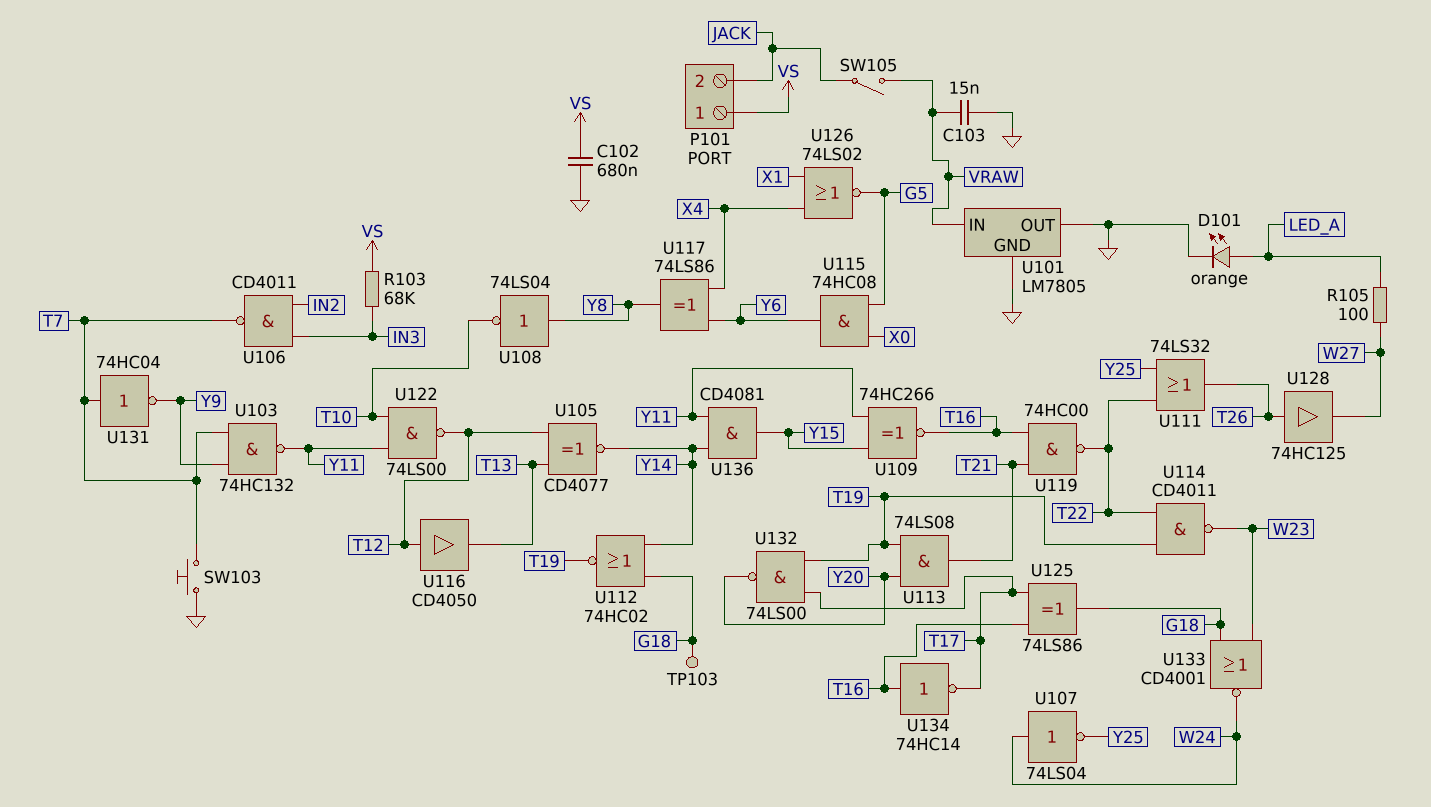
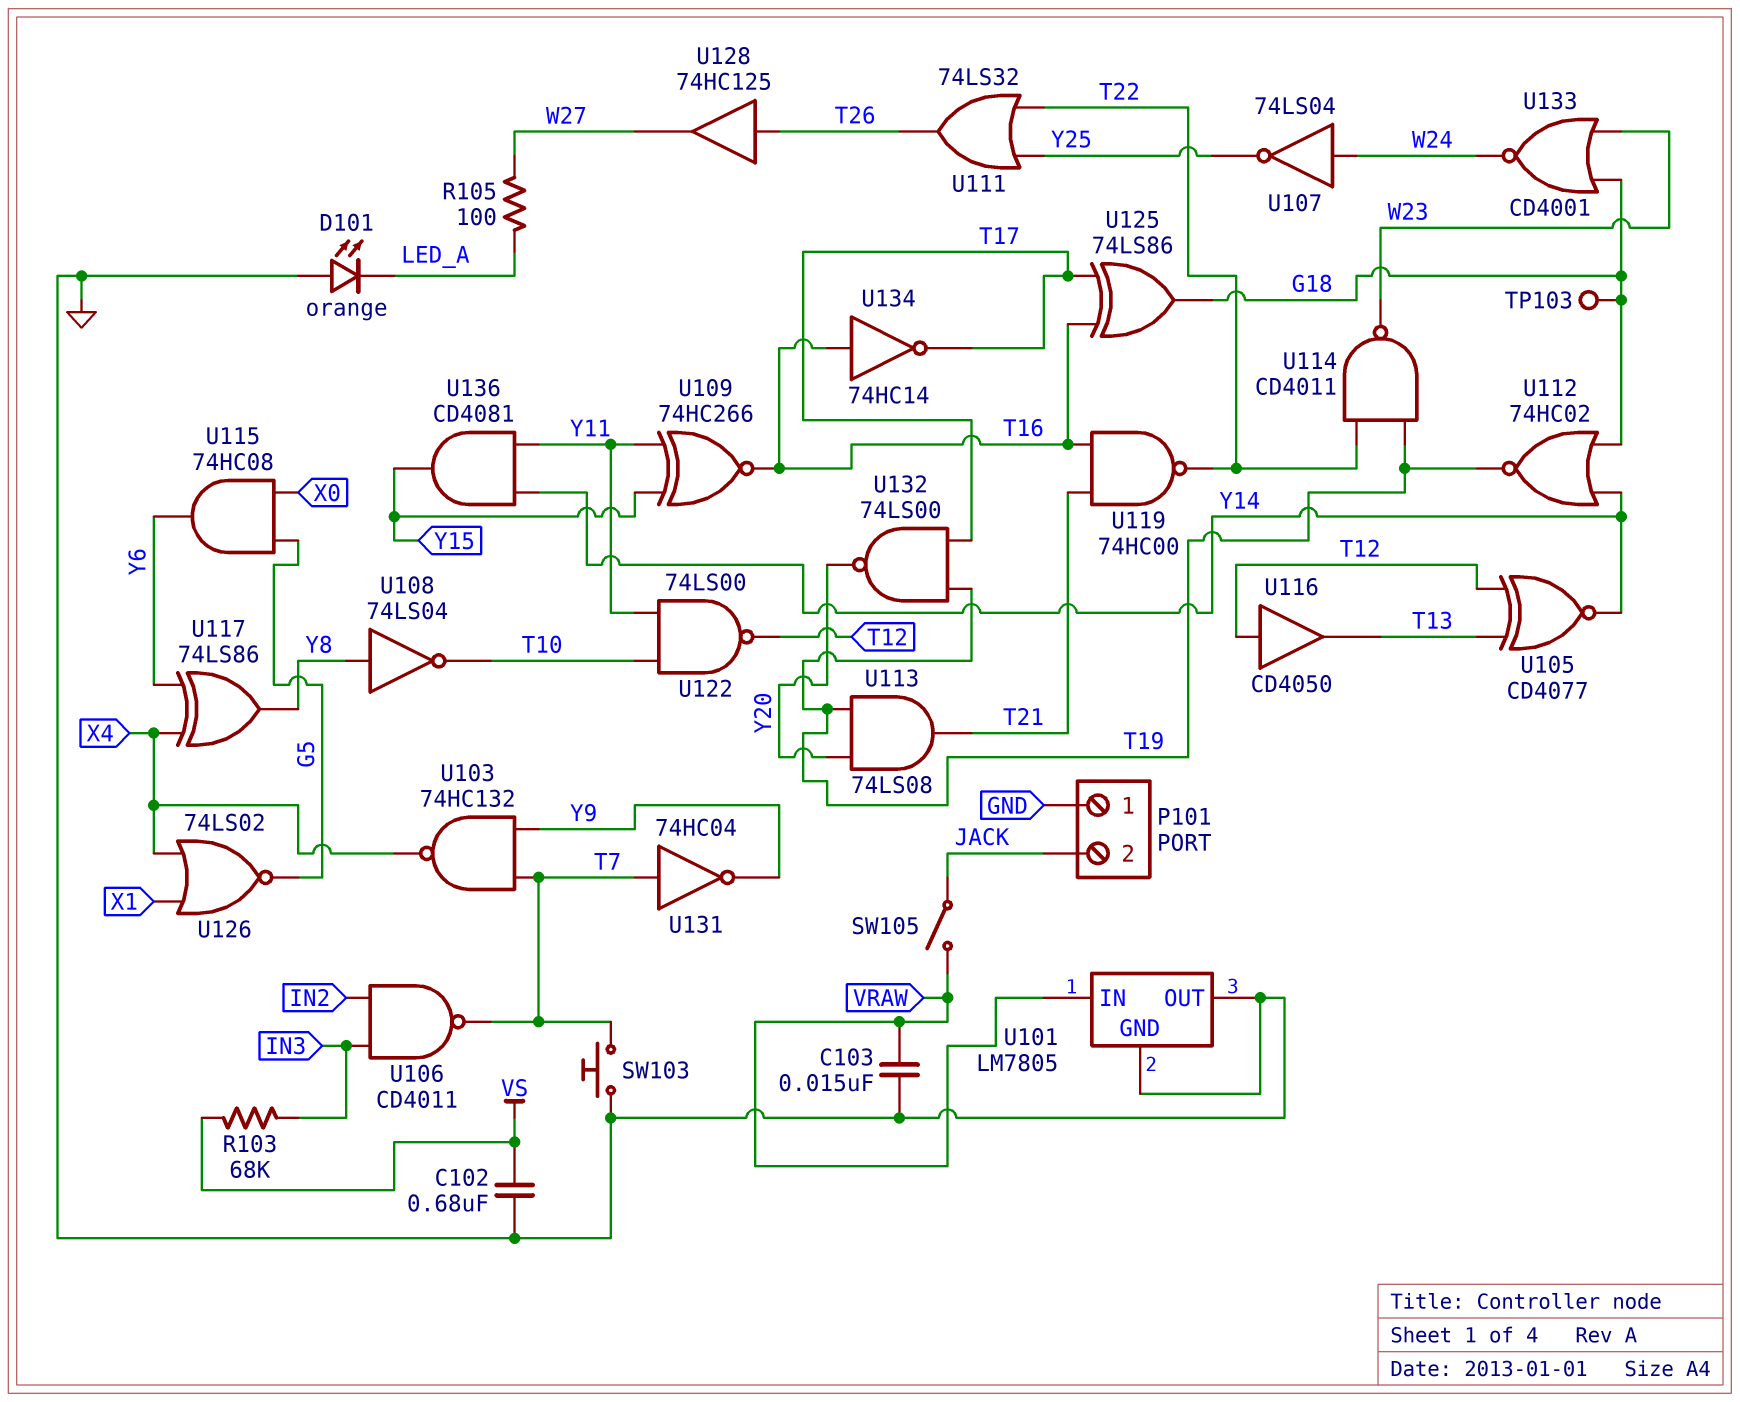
D101: LED orange (A LED_A, K GND) -> LED orange (A GND, K LED_A)
P101 pin 1: VS -> GND
U103: NAND 74HC132 (in T7, in Y9, out Y11) -> NAND 74HC132 (in T7, in Y9, out X4)

